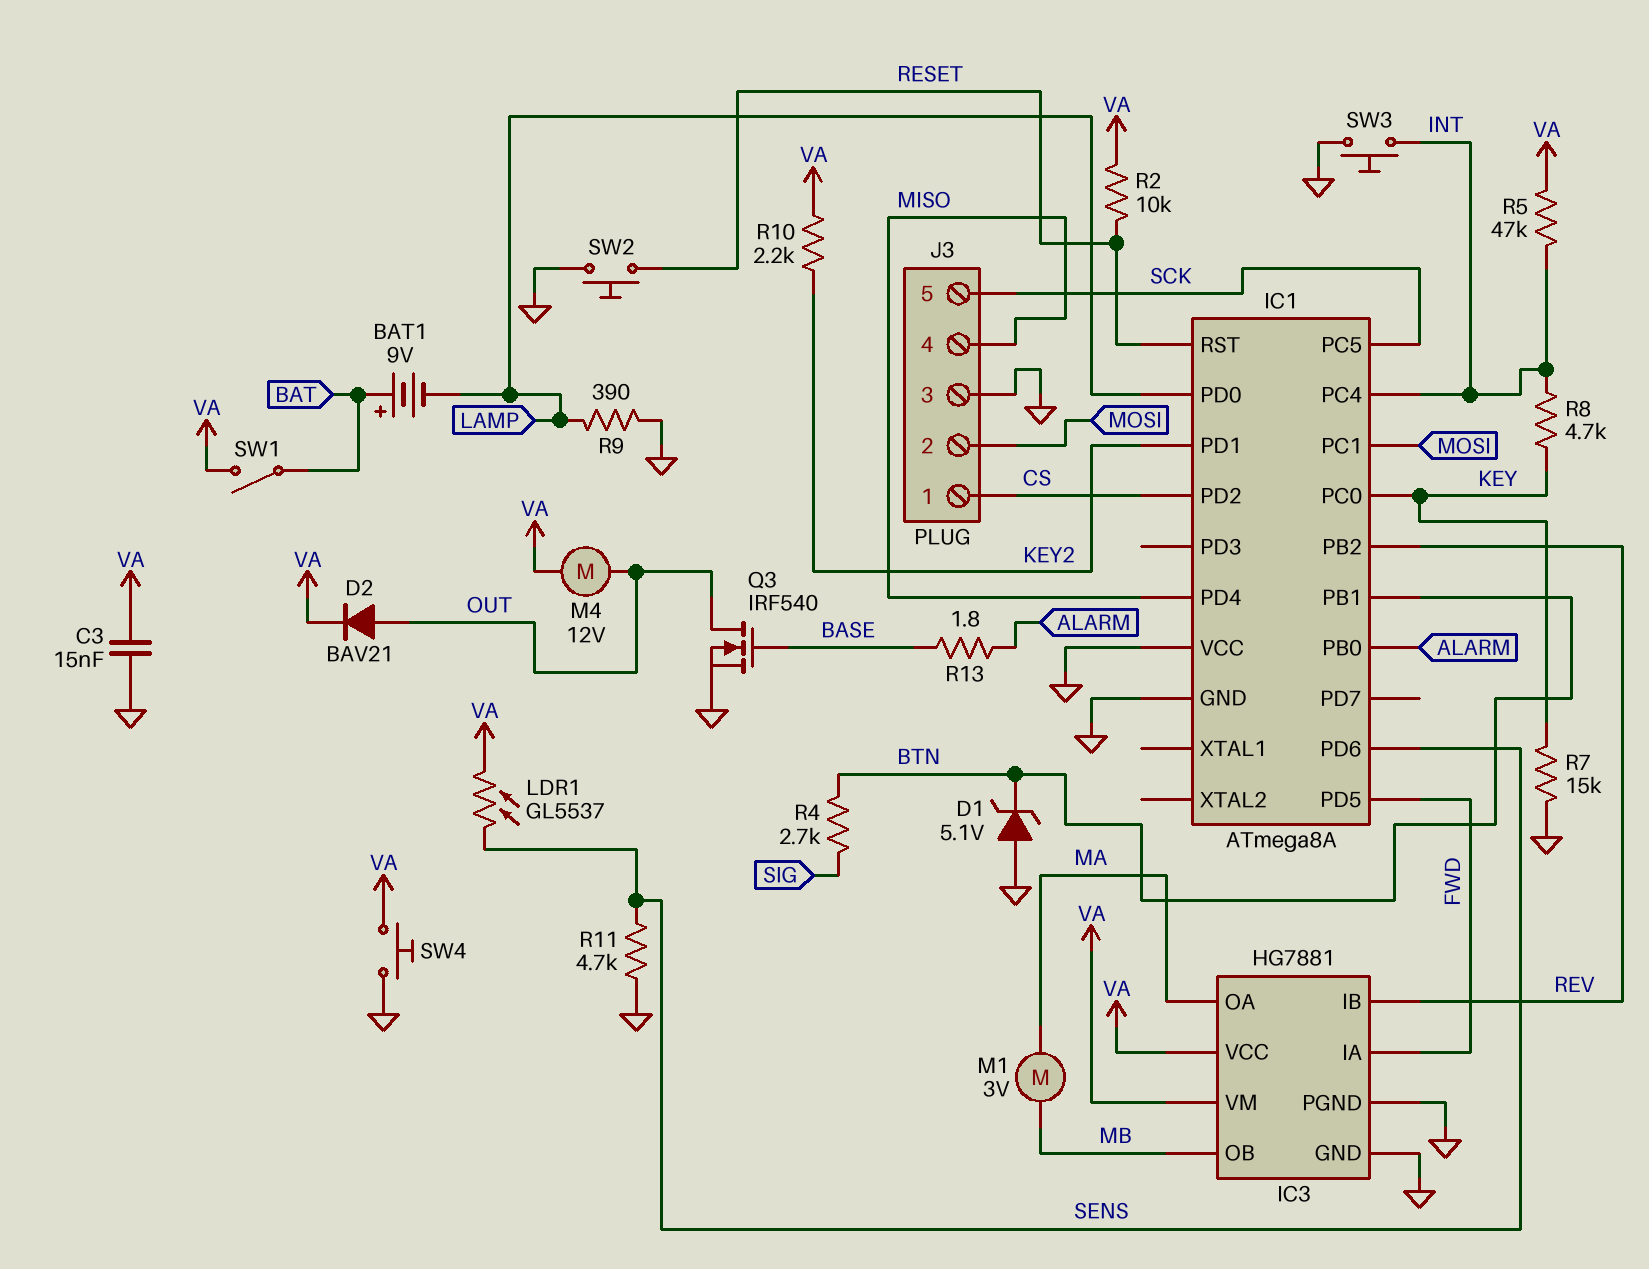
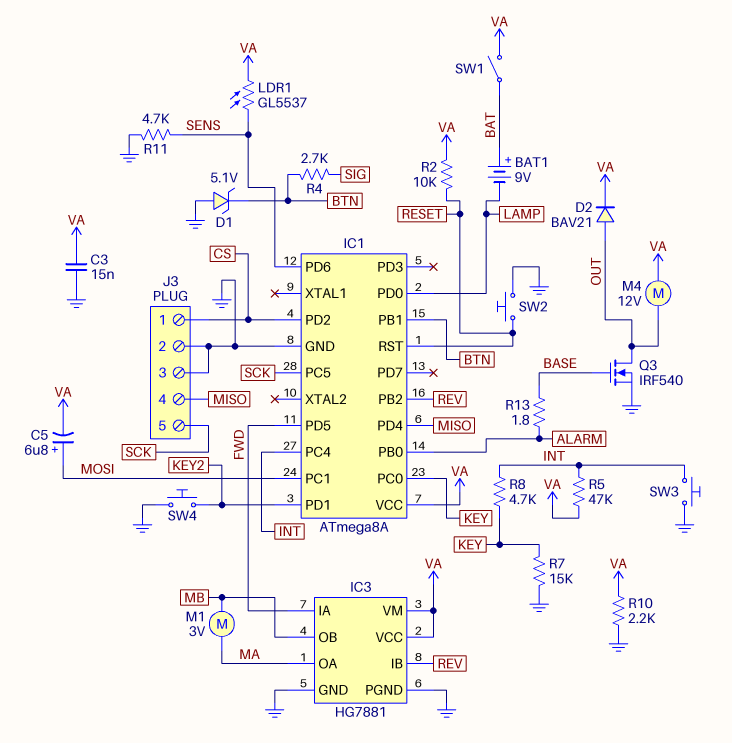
C5: none -> 6.8uF (plus MOSI, minus VA)
IC1 pin VCC: GND -> VA
J3 pin 2: MOSI -> GND
R9: 390 (GND, LAMP) -> none
R10: 2.2k (KEY2, VA) -> 2.2k (GND, VA)
SW4: button (GND, VA) -> button (GND, KEY2)

